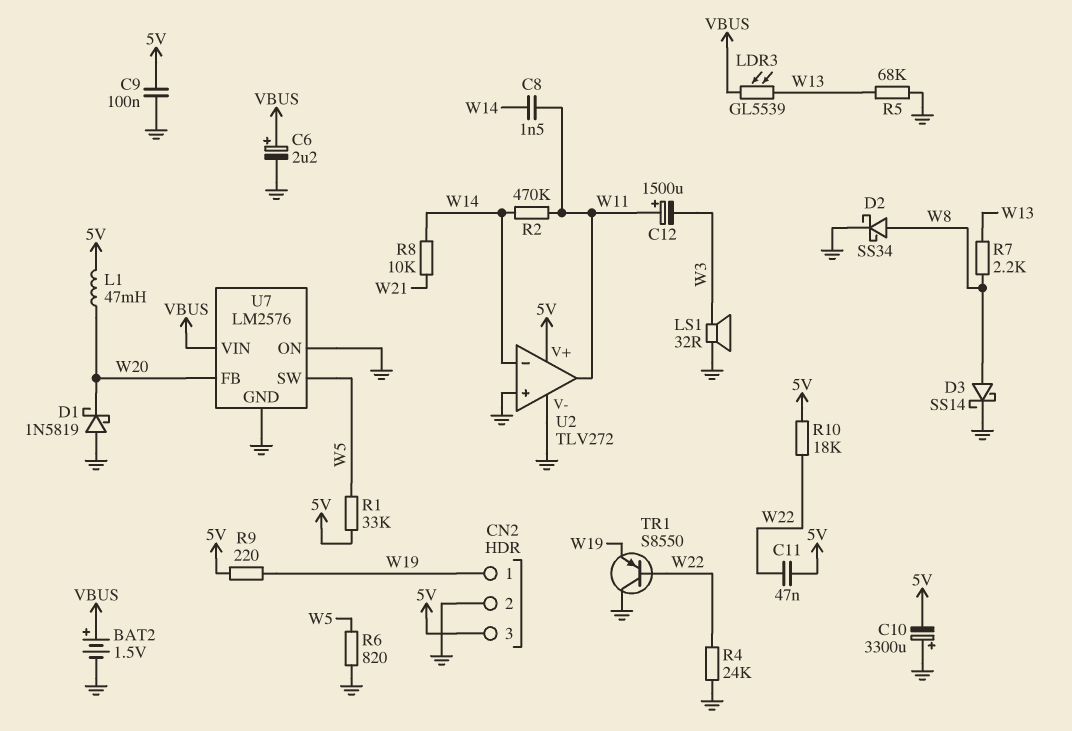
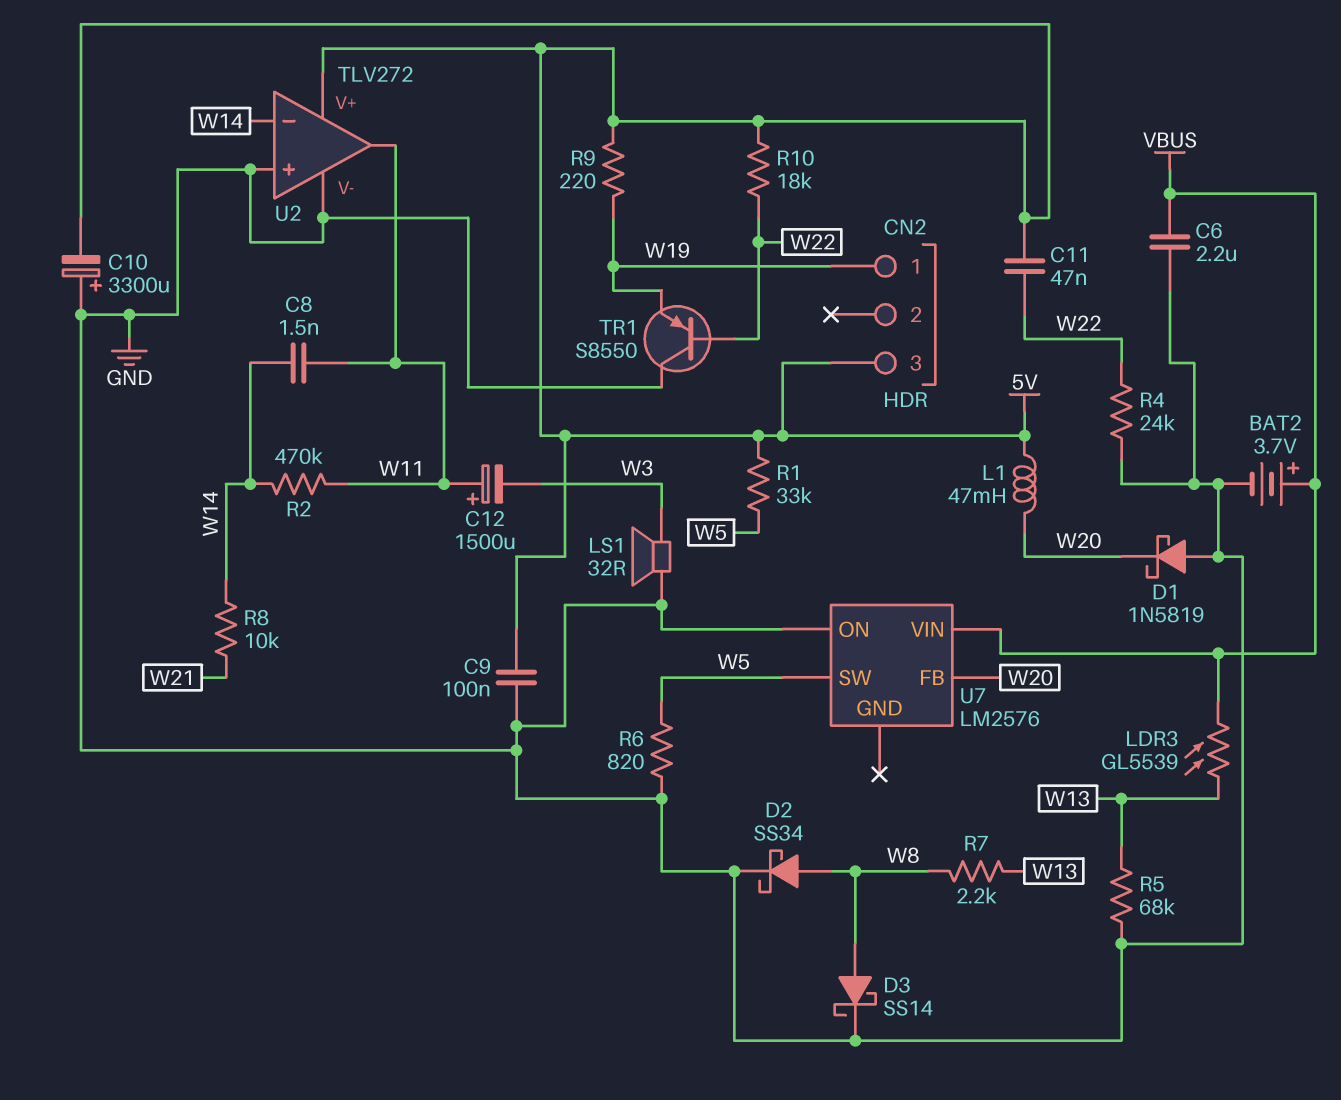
BAT2: 1.5V (plus VBUS, minus GND) -> 3.7V (plus VBUS, minus GND)
C6: 2.2uF (plus VBUS, minus GND) -> 2.2uF (GND, VBUS)
CN2 pin 2: GND -> none
U7 pin GND: GND -> none

